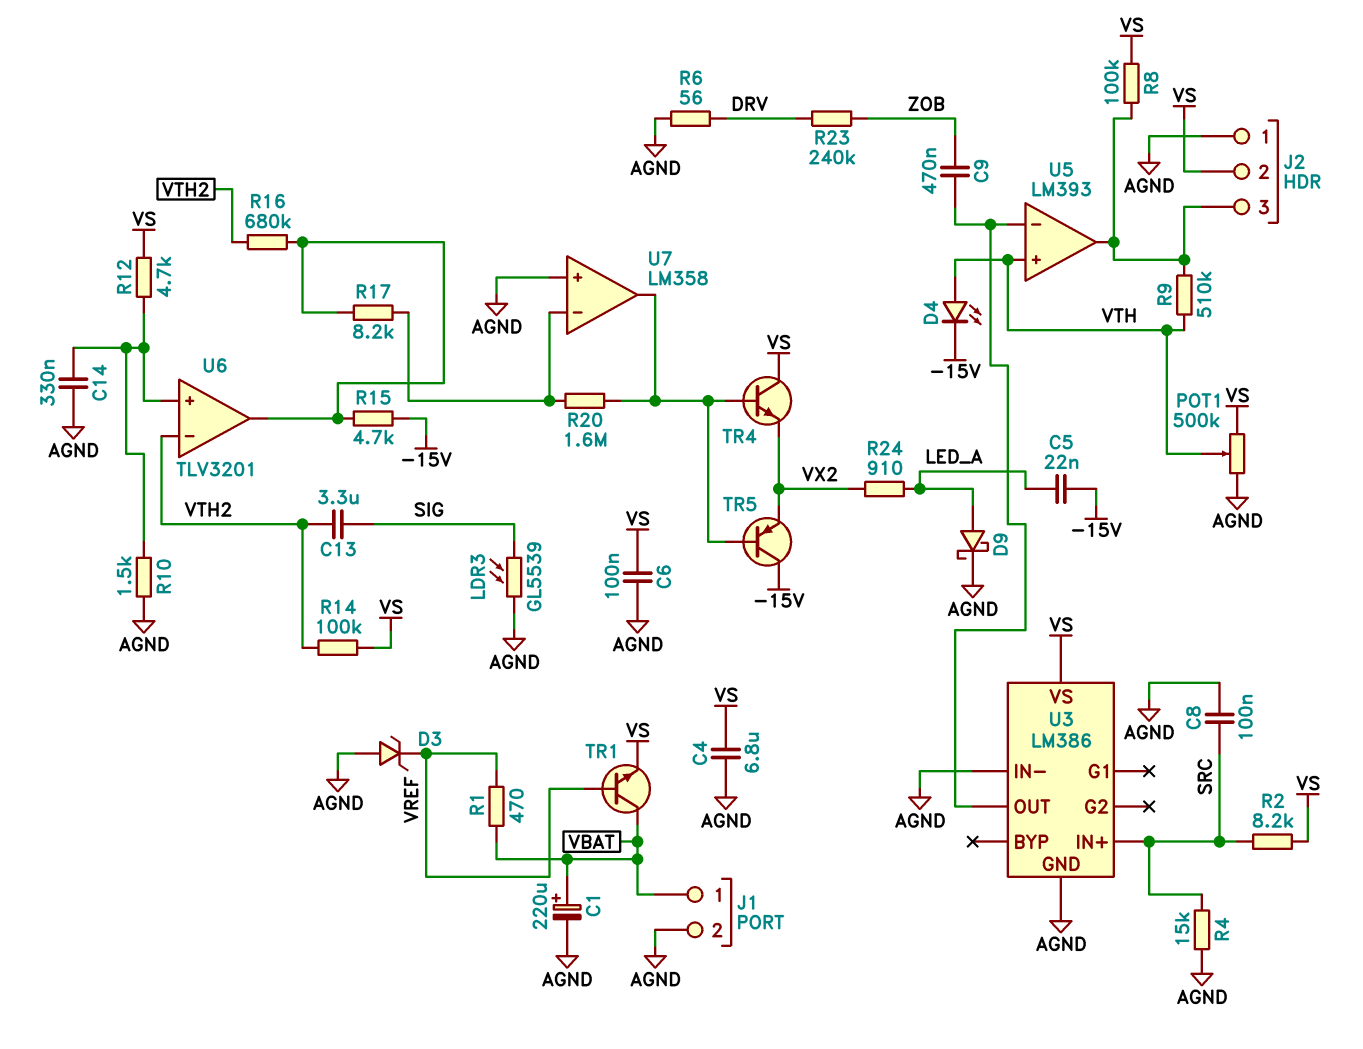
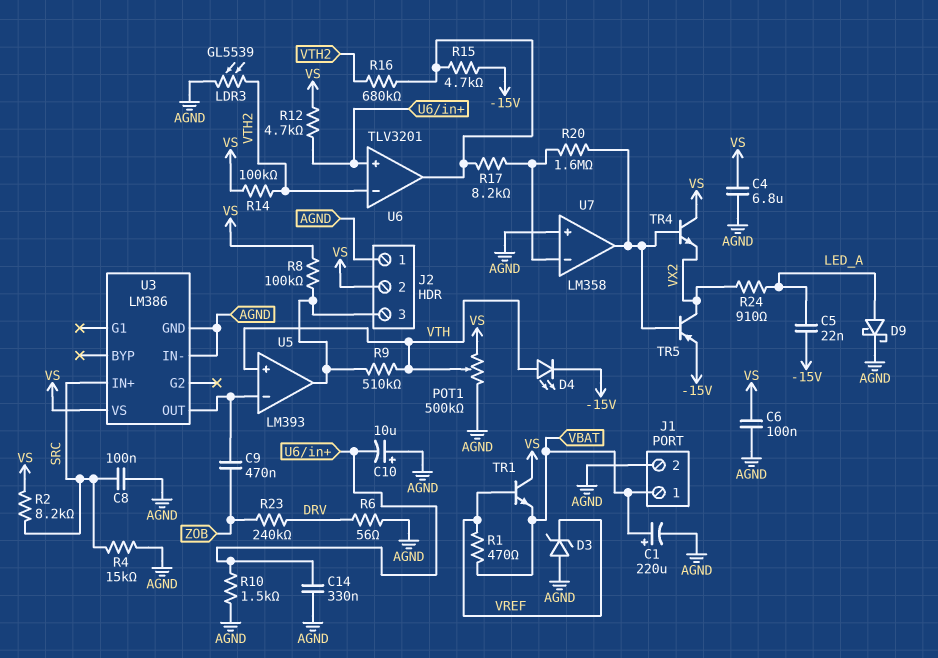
C10: none -> 10uF (plus AGND, minus U6/in+)
C13: 3.3uF (SIG, VTH2) -> none
LDR3: GL5539 (AGND, SIG) -> GL5539 (AGND, VTH2)
TR1: NPN (B VREF, C VBAT, E VS) -> NPN (B VREF, C VS, E VBAT)
TR5: PNP (B U7/out, C -15V, E VX2) -> PNP (B U7/out, C VX2, E -15V)

